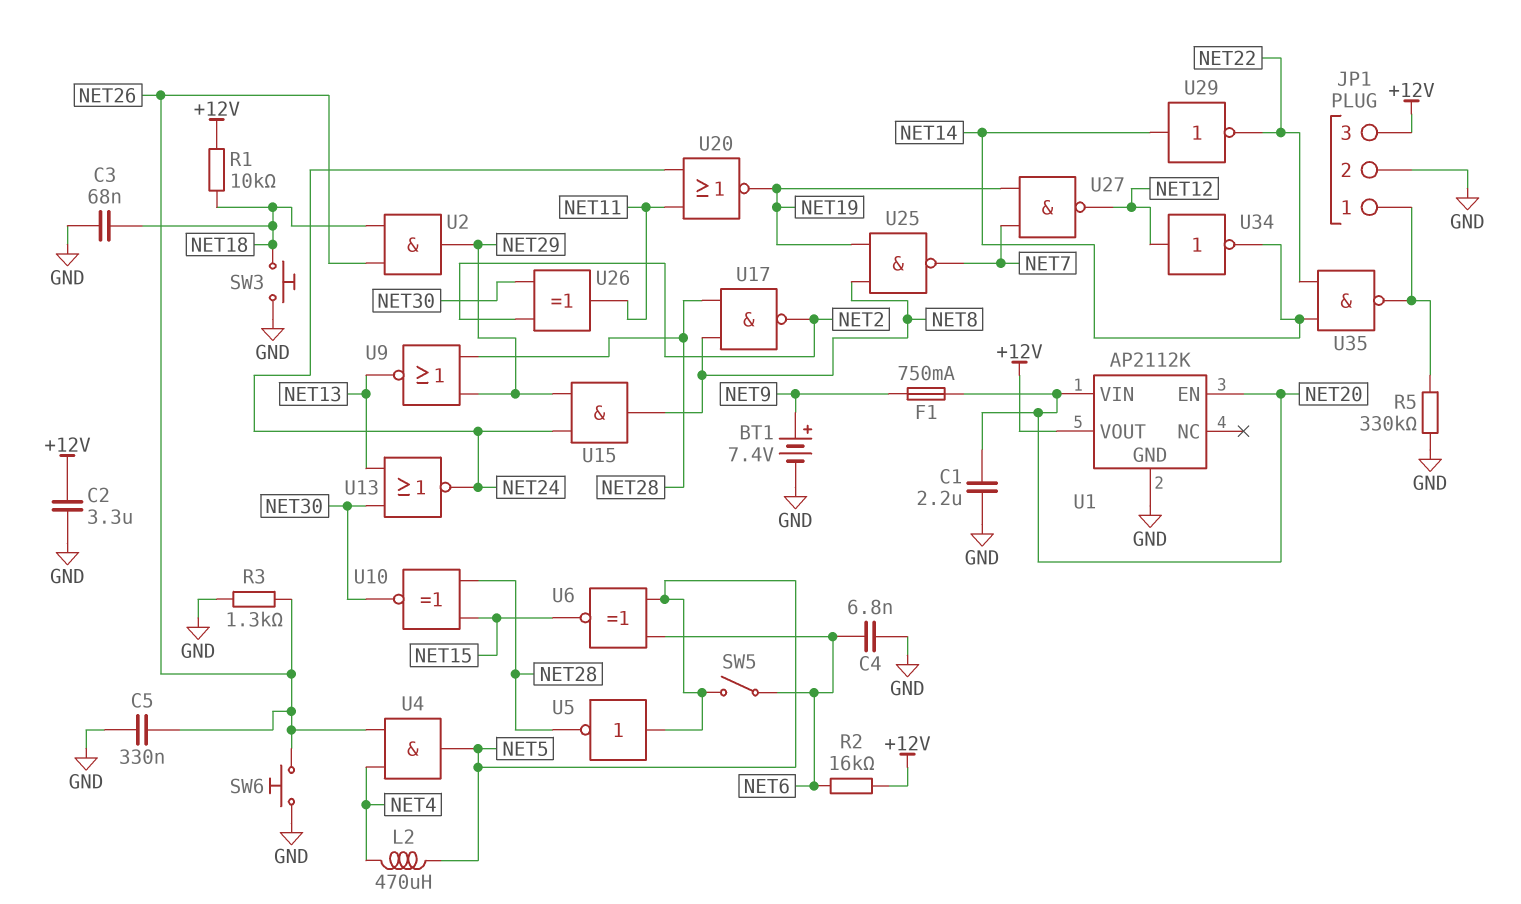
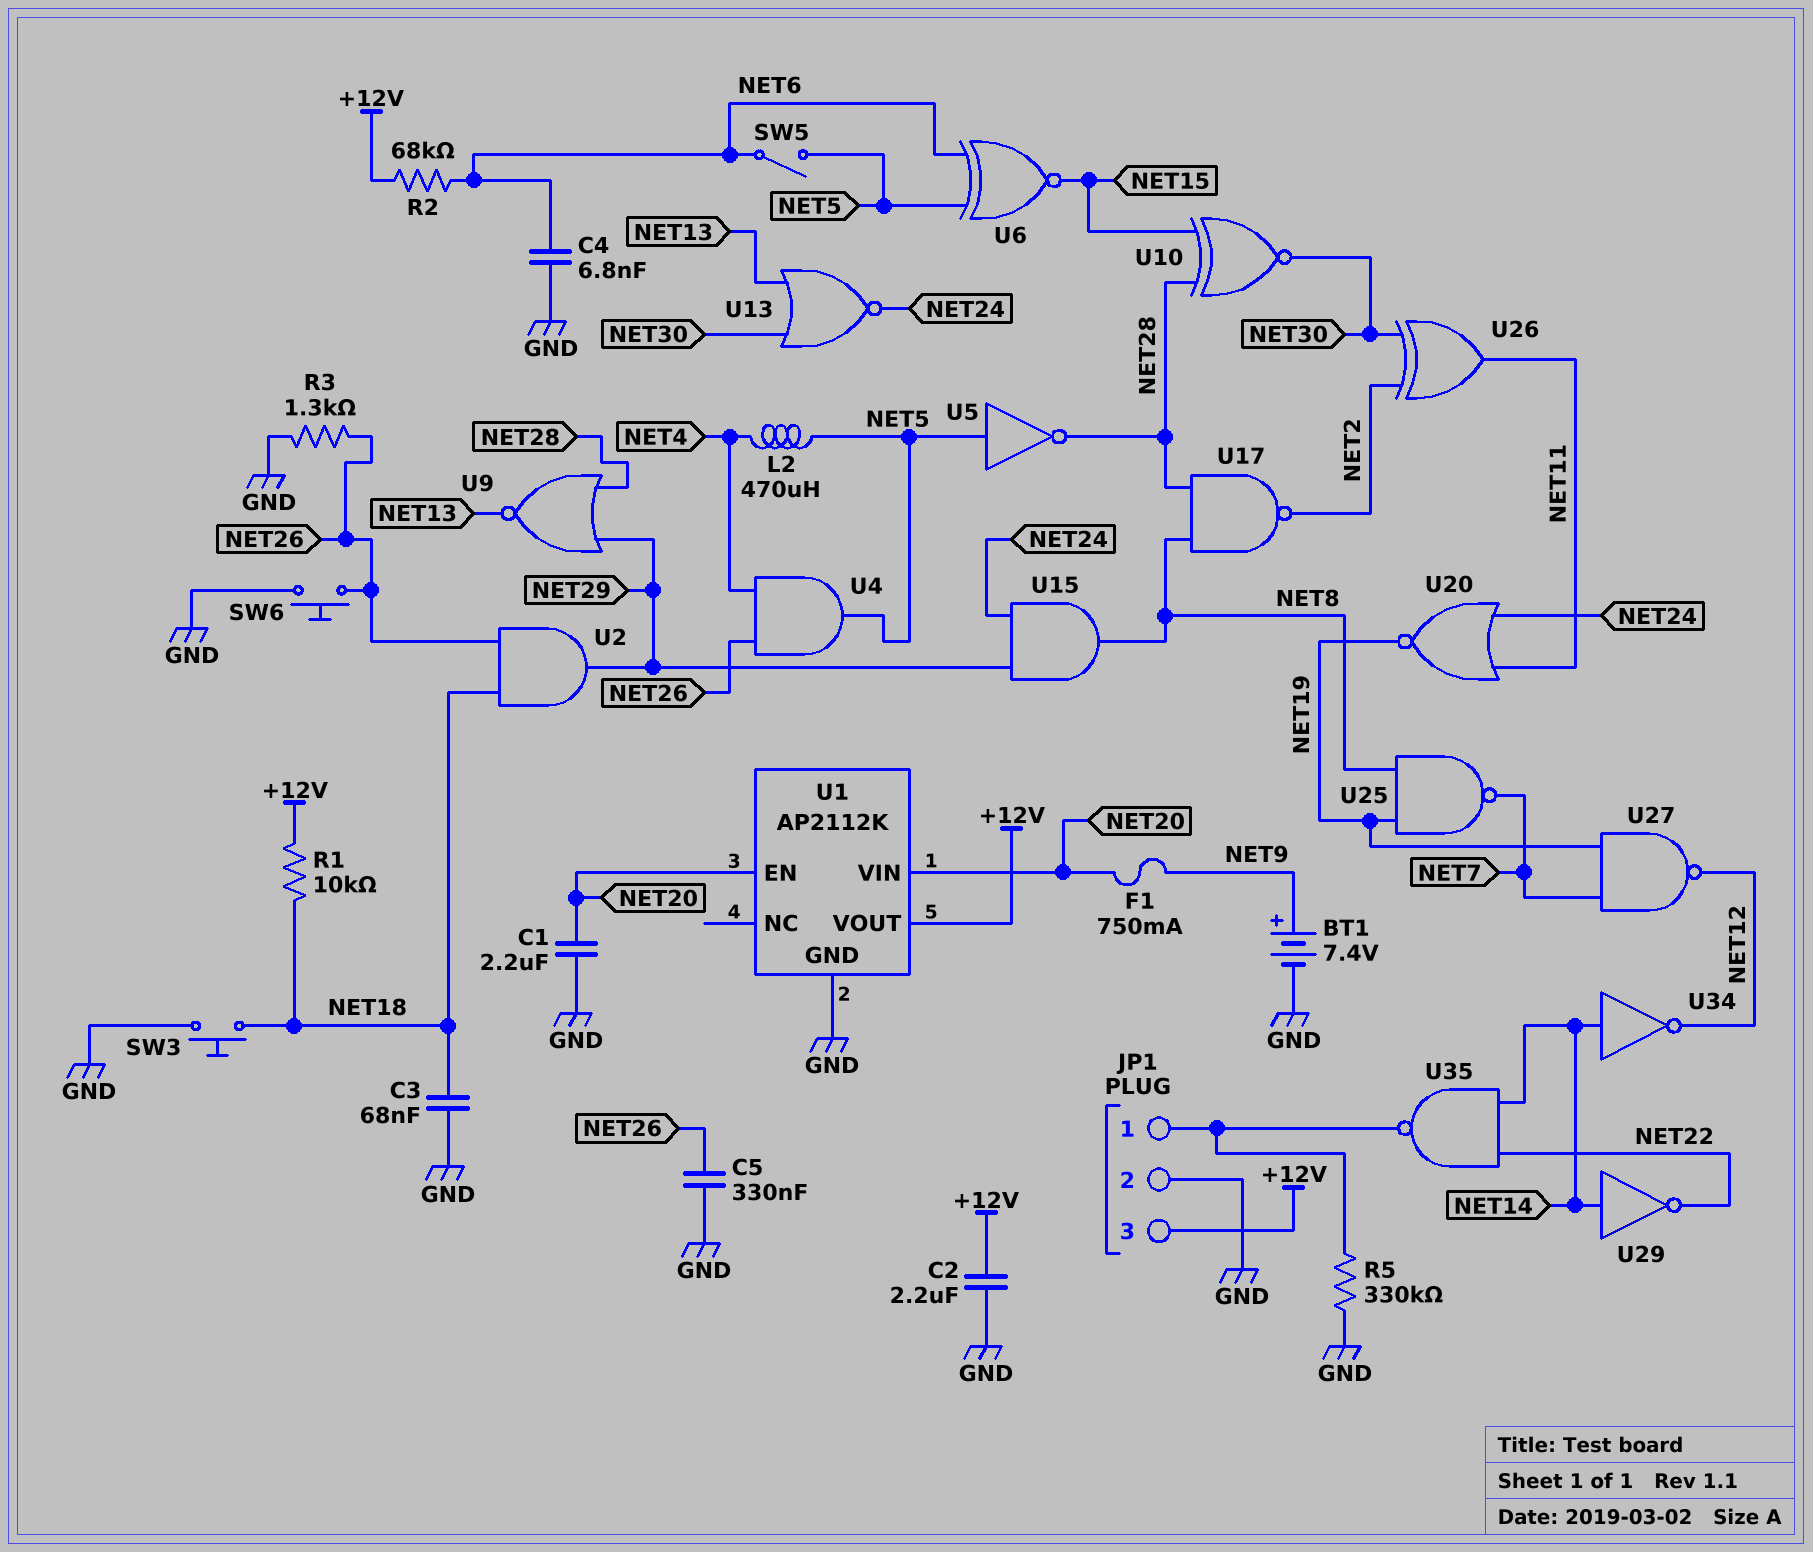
C2: 3.3uF (+12V, GND) -> 2.2uF (+12V, GND)
R2: 16k (+12V, NET6) -> 68k (+12V, NET6)
U34: NOT (in NET12, out NET14) -> NOT (in NET14, out NET12)

